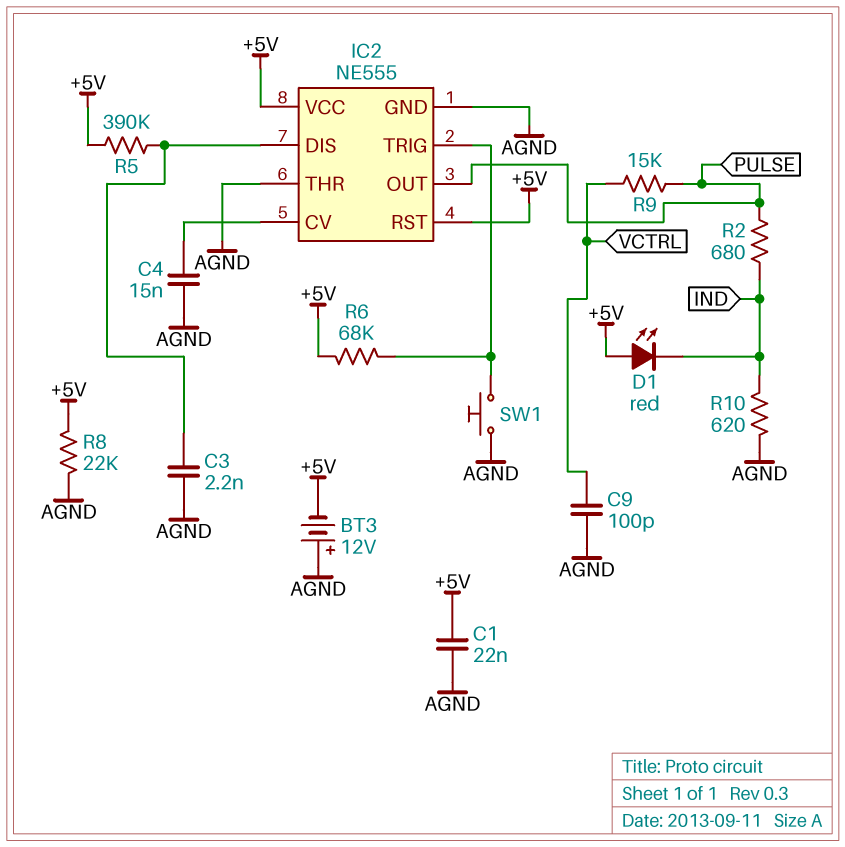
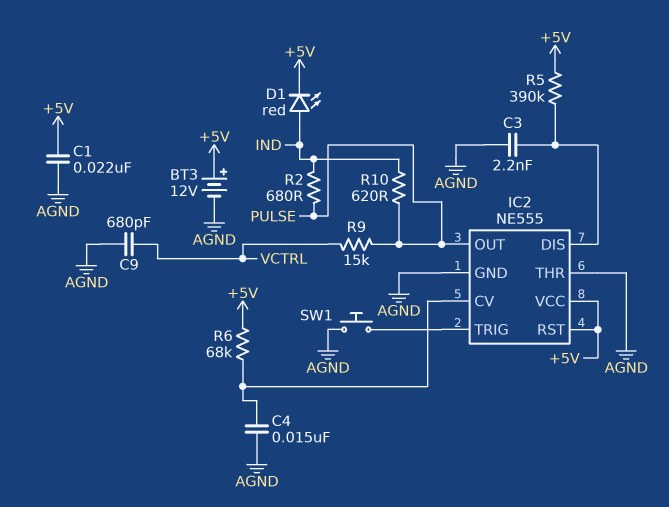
BT3: 12V (plus AGND, minus +5V) -> 12V (plus +5V, minus AGND)
C9: 100pF (AGND, VCTRL) -> 680pF (AGND, VCTRL)
D1: LED red (A +5V, K IND) -> LED red (A IND, K +5V)
R6: 68k (+5V, IC2/TRIG) -> 68k (+5V, IC2/CV)
R8: 22k (+5V, AGND) -> none
R10: 620 (AGND, IND) -> 620 (IND, PULSE)

